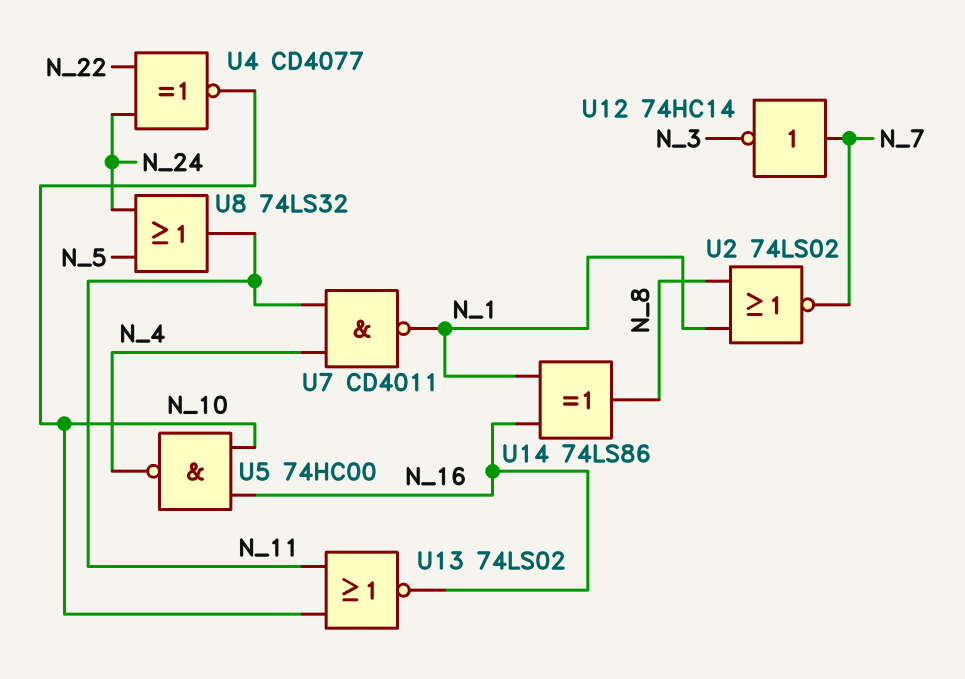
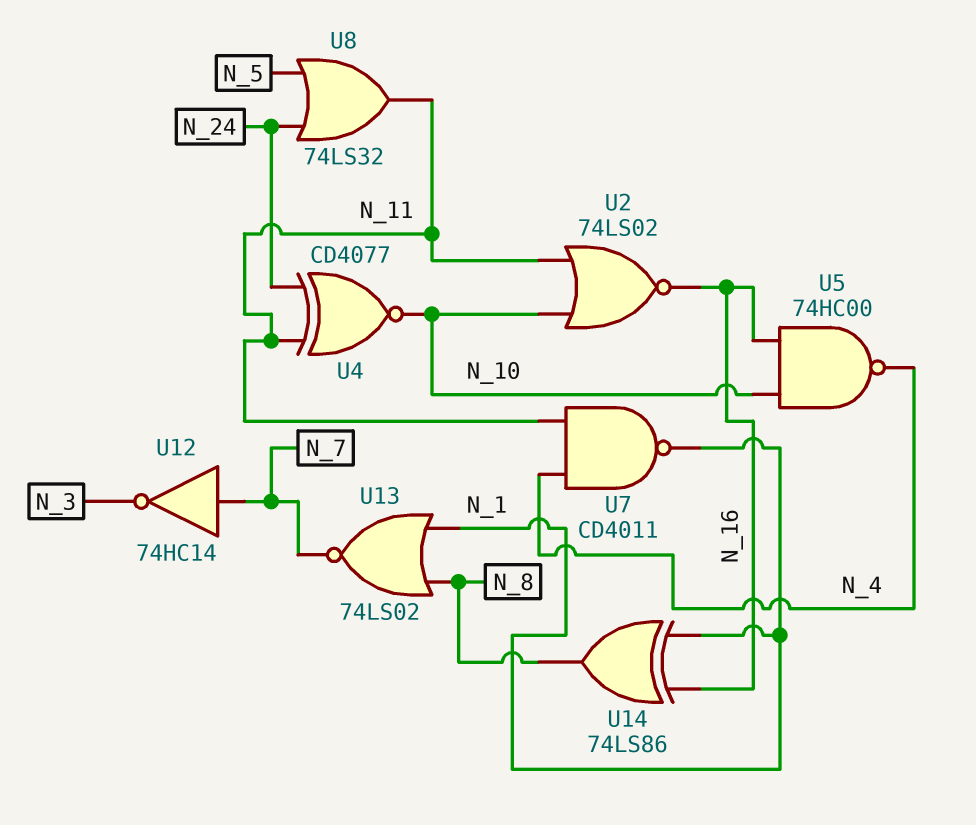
U2: NOR 74LS02 (in N_1, in N_8, out N_7) -> NOR 74LS02 (in N_10, in N_11, out N_16)
U4: XNOR CD4077 (in N_22, in N_24, out N_10) -> XNOR CD4077 (in N_11, in N_24, out N_10)
U13: NOR 74LS02 (in N_10, in N_11, out N_16) -> NOR 74LS02 (in N_1, in N_8, out N_7)

